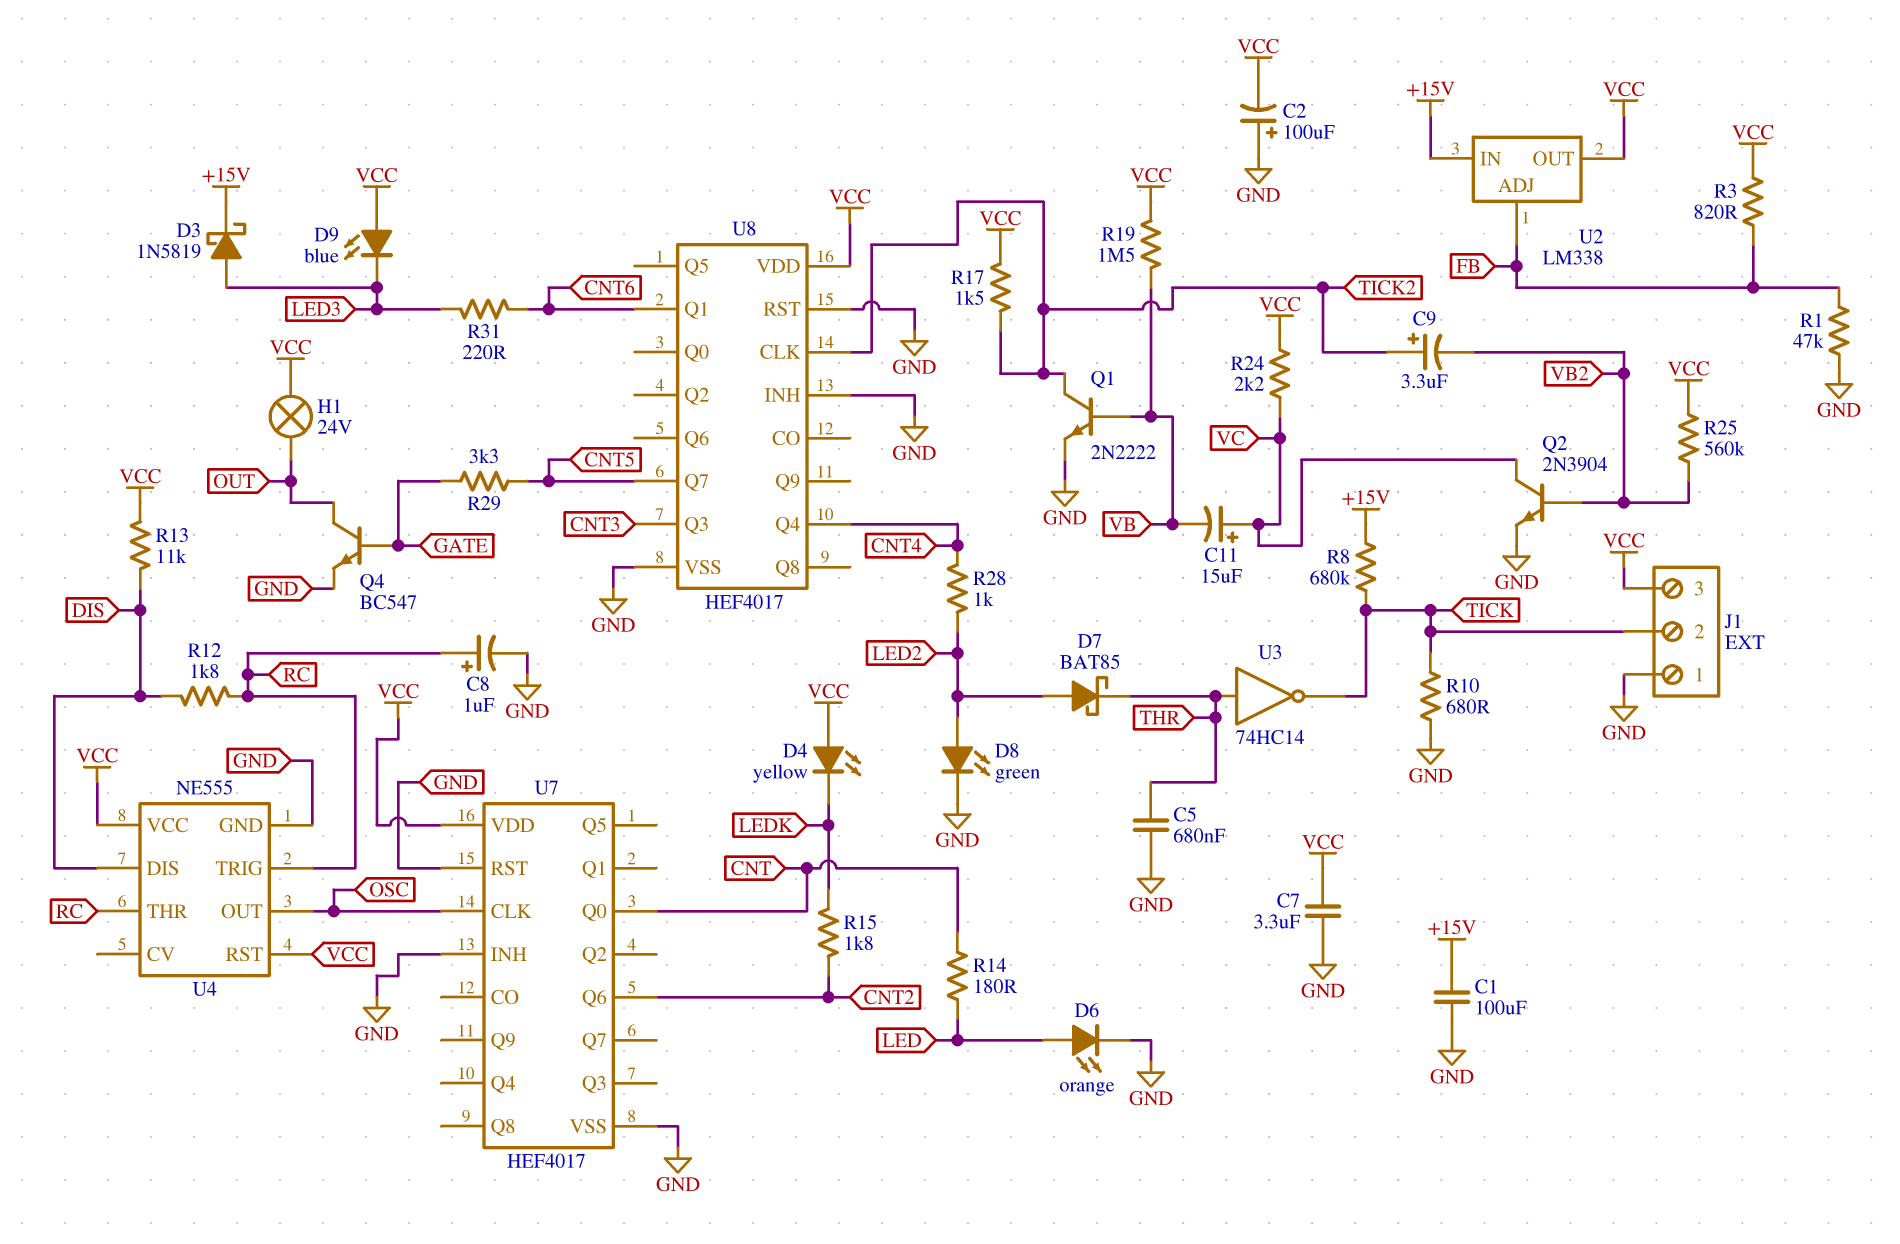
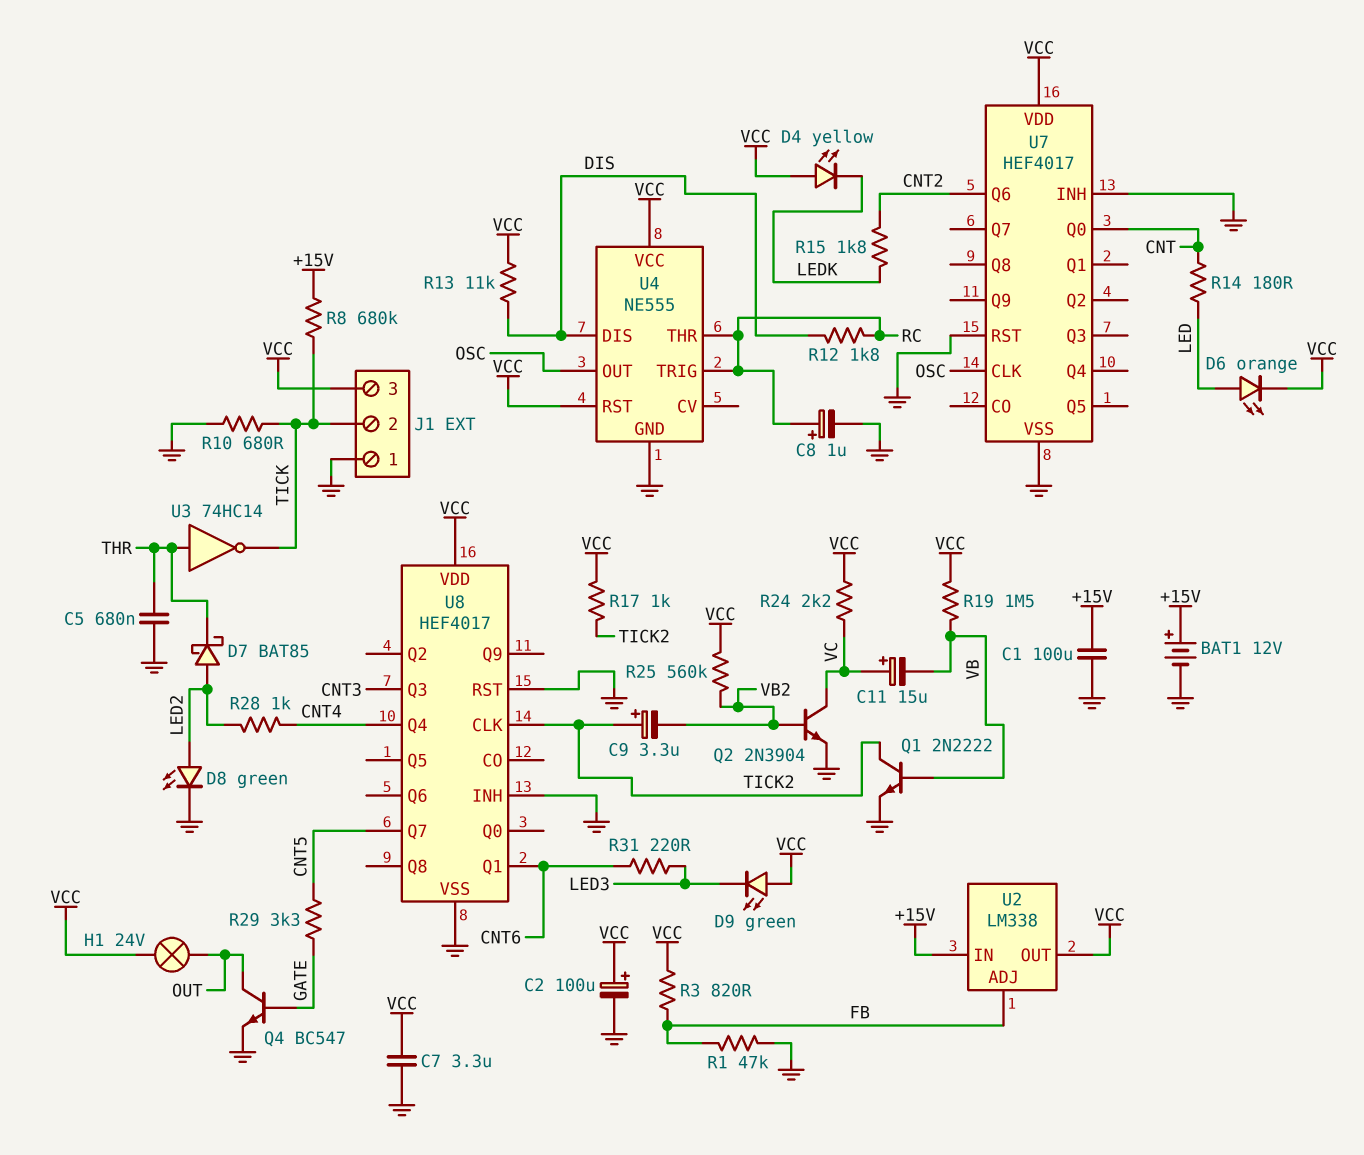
BAT1: none -> 12V (plus +15V, minus GND)
C2: 100uF (plus GND, minus VCC) -> 100uF (plus VCC, minus GND)
D3: schottky 1N5819 (A LED3, K +15V) -> none
D6: LED orange (A LED, K GND) -> LED orange (A LED, K VCC)
D9: LED blue (A VCC, K LED3) -> LED green (A VCC, K LED3)
R17: 1.5k (TICK2, VCC) -> 1k (TICK2, VCC)

